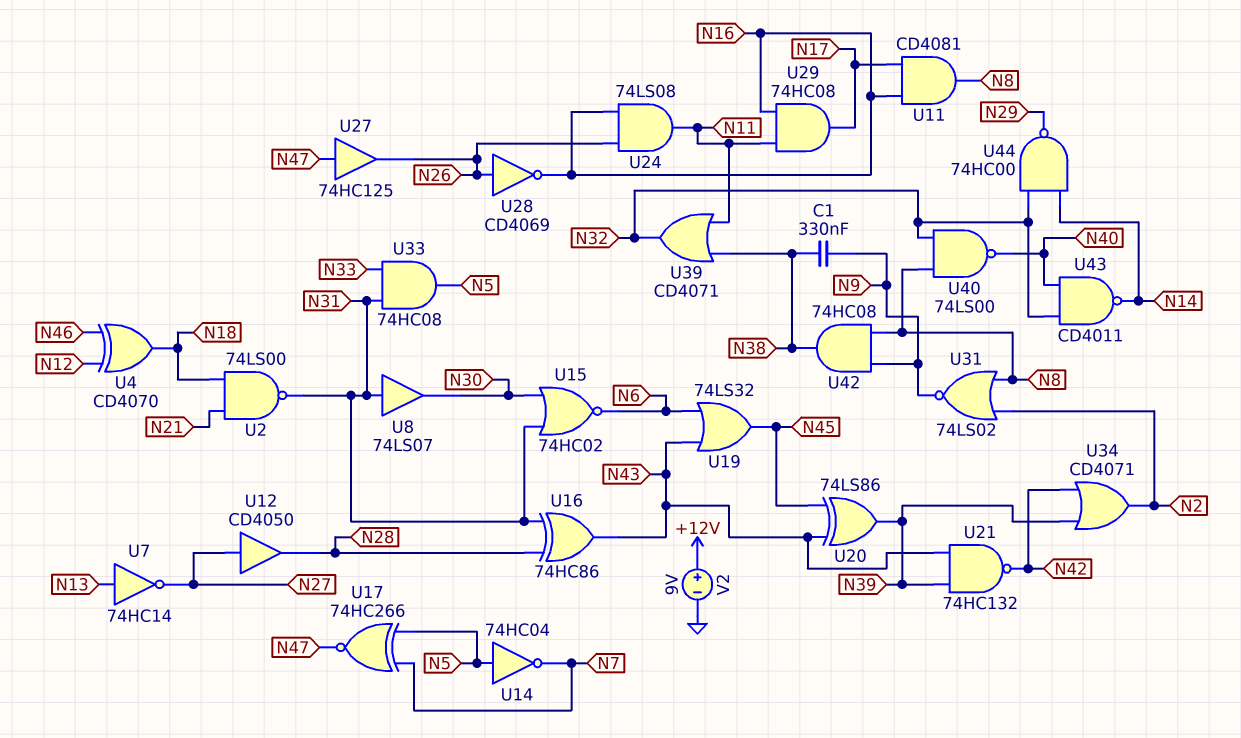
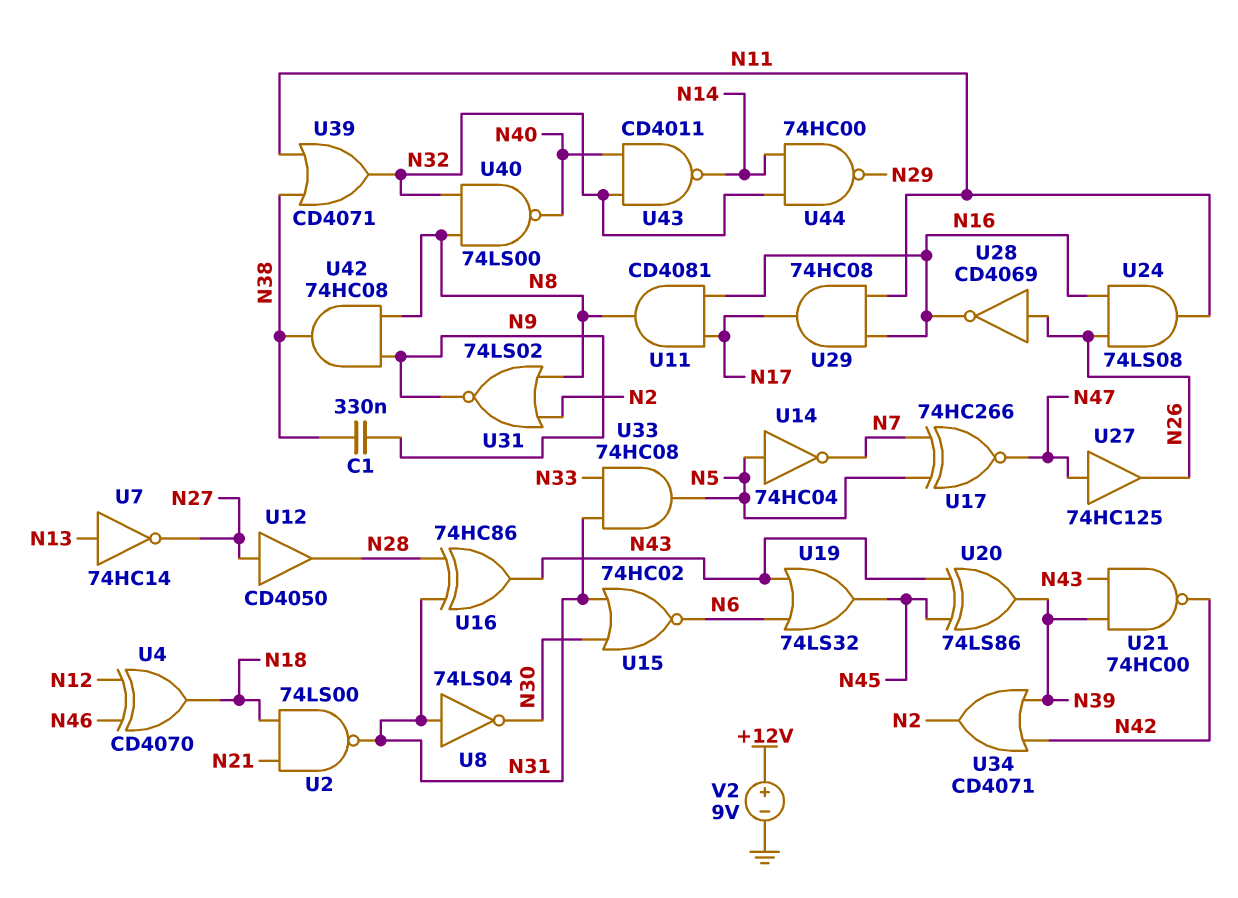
U8: buffer 74LS07 (in N31, out N30) -> NOT 74LS04 (in N31, out N30)
U21: NAND 74HC132 (in N39, in N43, out N42) -> NAND 74HC00 (in N39, in N43, out N42)

